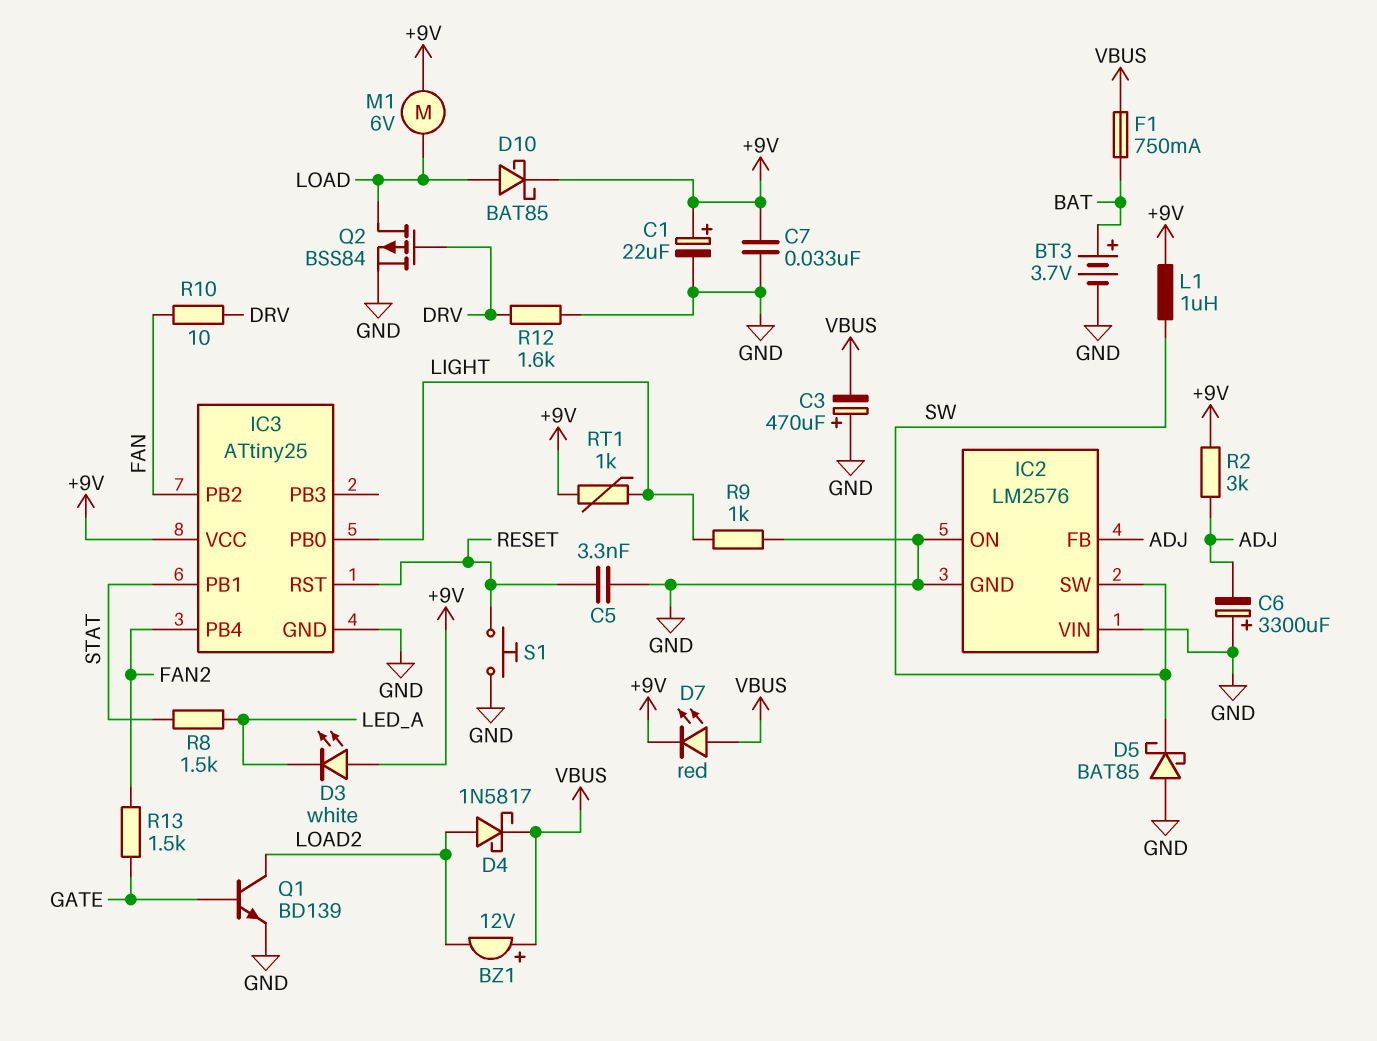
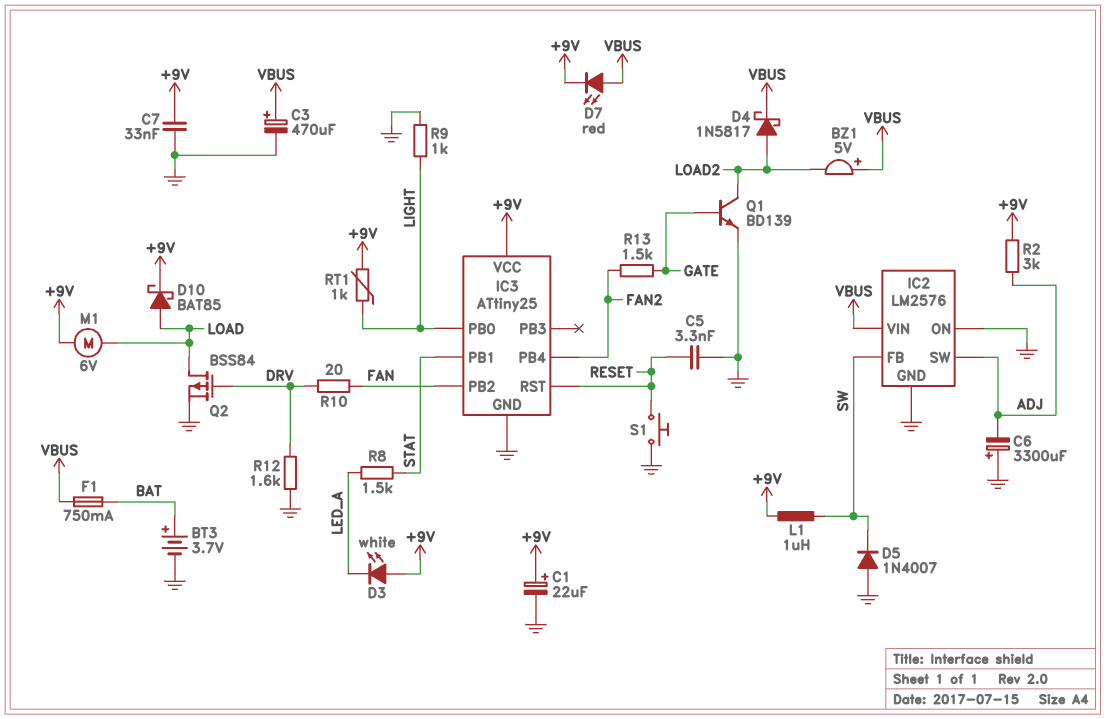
BZ1: buzzer 12V (plus VBUS, minus LOAD2) -> buzzer 5V (plus VBUS, minus LOAD2)
C3: 470uF (plus GND, minus VBUS) -> 470uF (plus VBUS, minus GND)
D5: schottky BAT85 (A GND, K SW) -> diode 1N4007 (A GND, K SW)
IC2 pin FB: ADJ -> SW
IC2 pin SW: SW -> ADJ
IC2 pin VIN: GND -> VBUS
R10: 10 (DRV, FAN) -> 20 (DRV, FAN)

